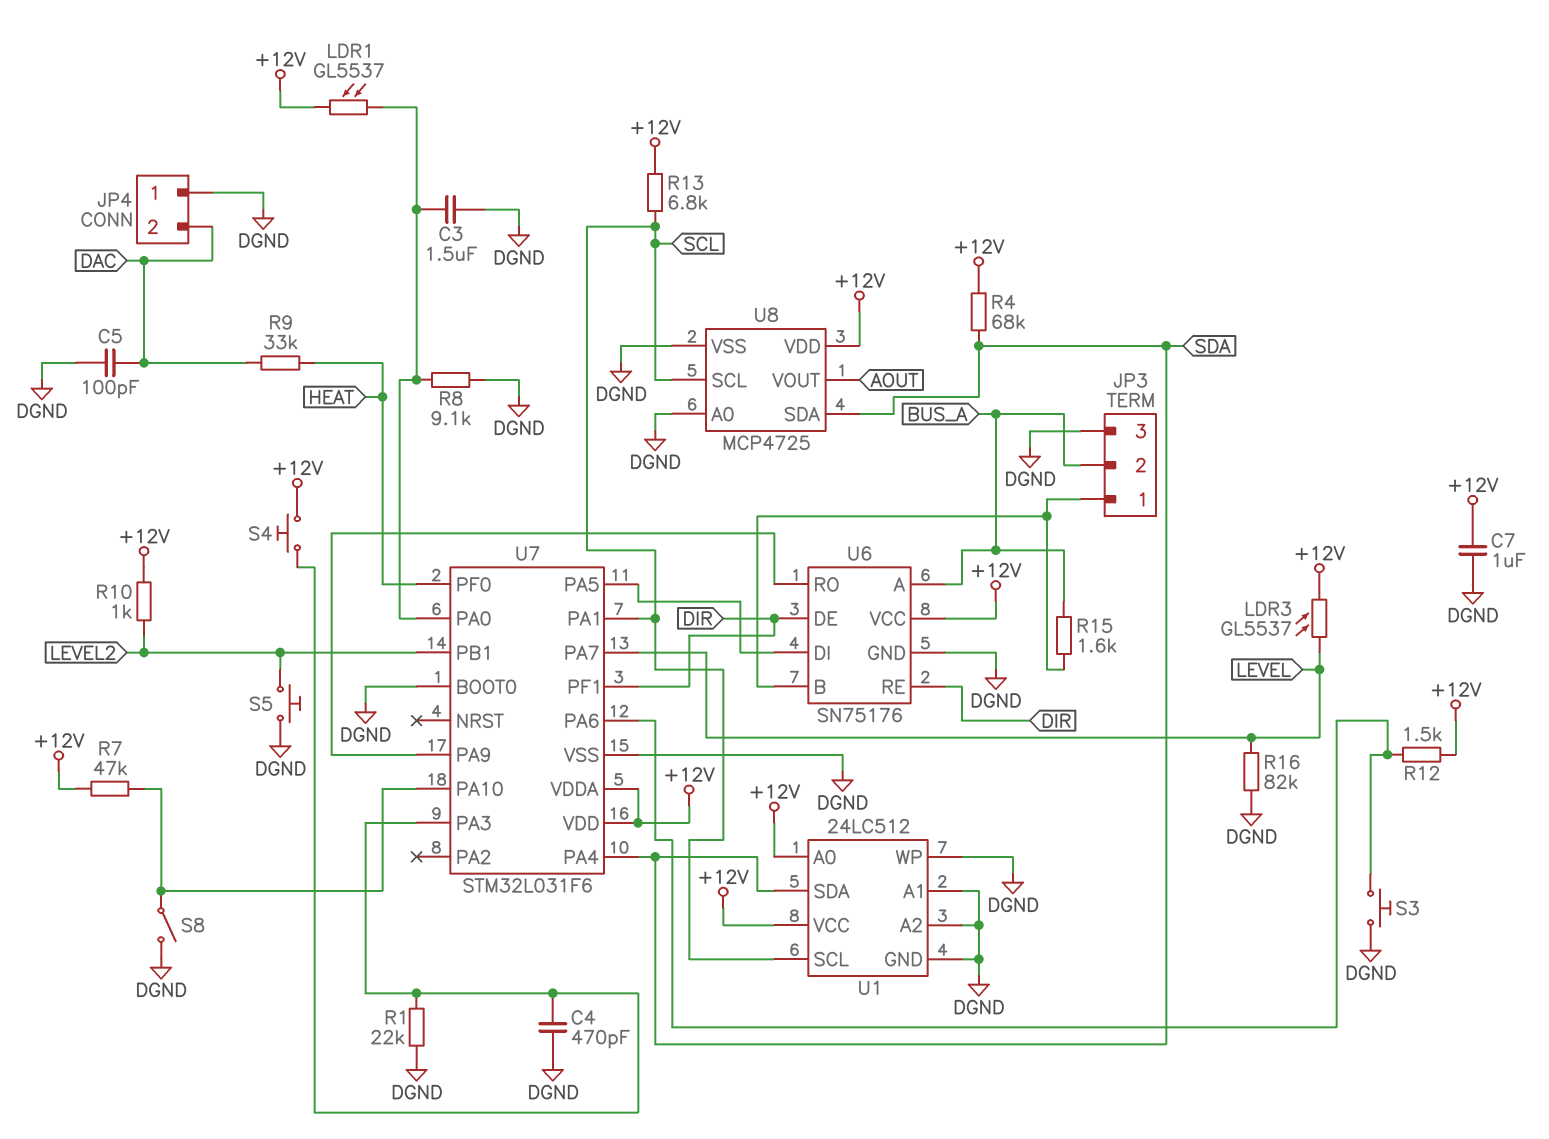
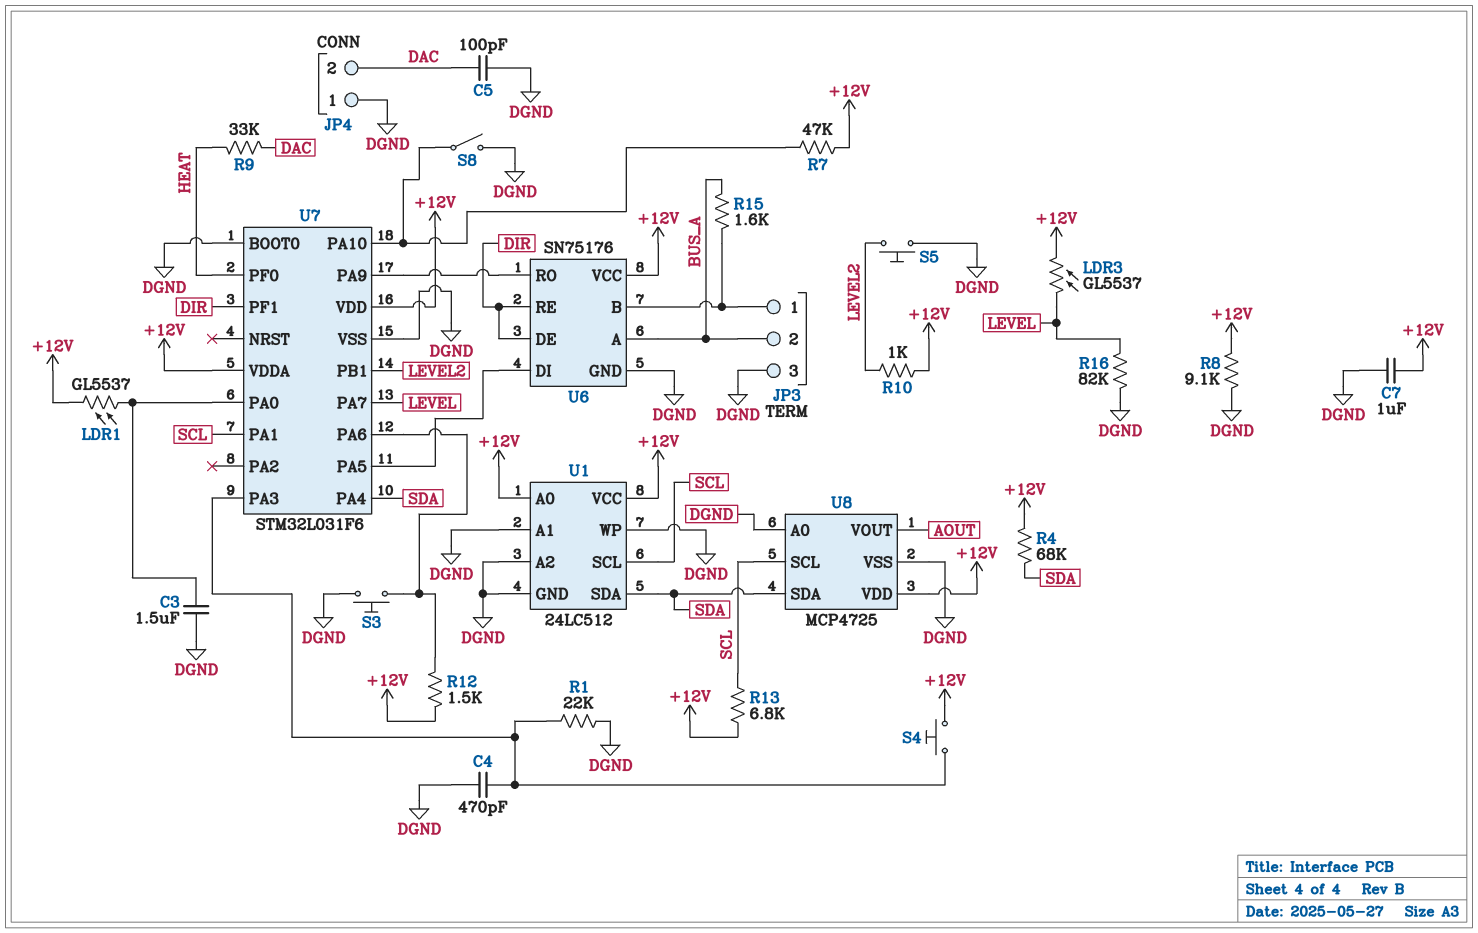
R8: 9.1k (DGND, U7/PA0) -> 9.1k (+12V, DGND)

